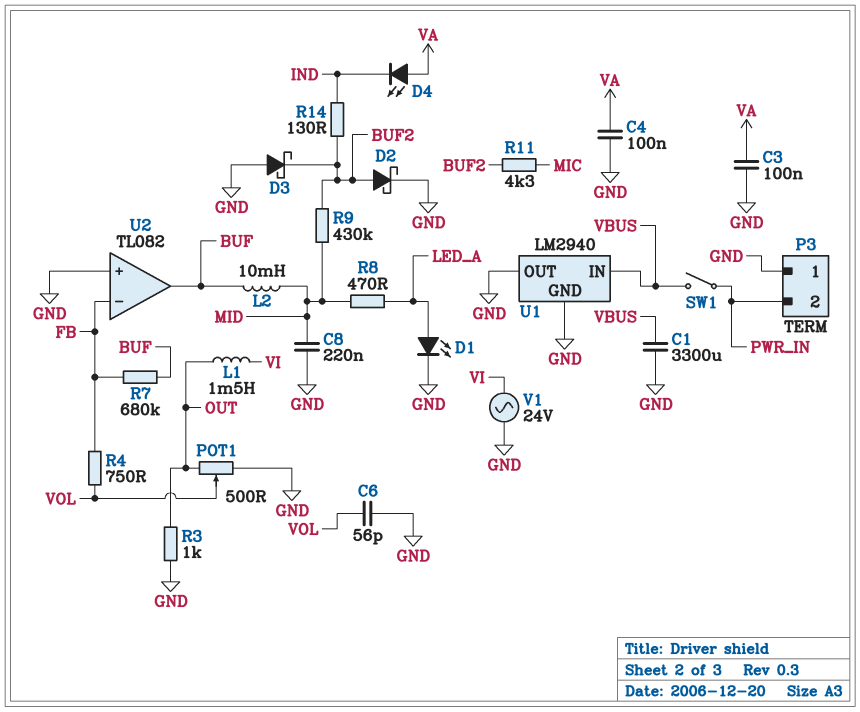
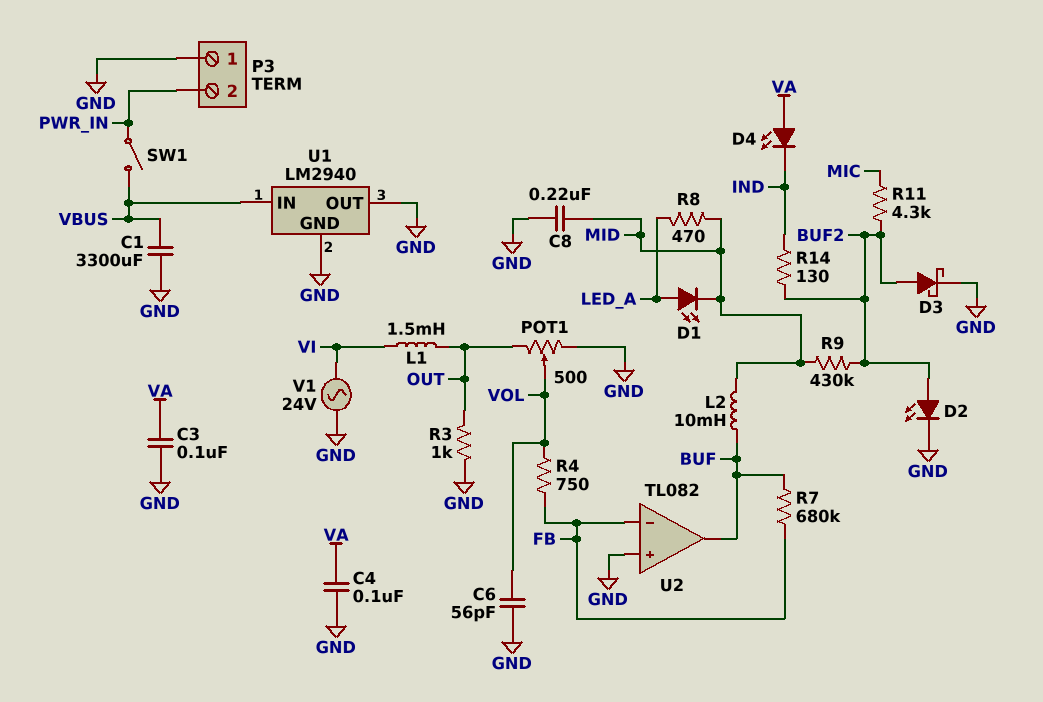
D1: LED (A LED_A, K GND) -> LED (A LED_A, K MID)
D2: schottky (A BUF2, K GND) -> LED (A BUF2, K GND)
D3: schottky (A GND, K BUF2) -> schottky (A BUF2, K GND)

